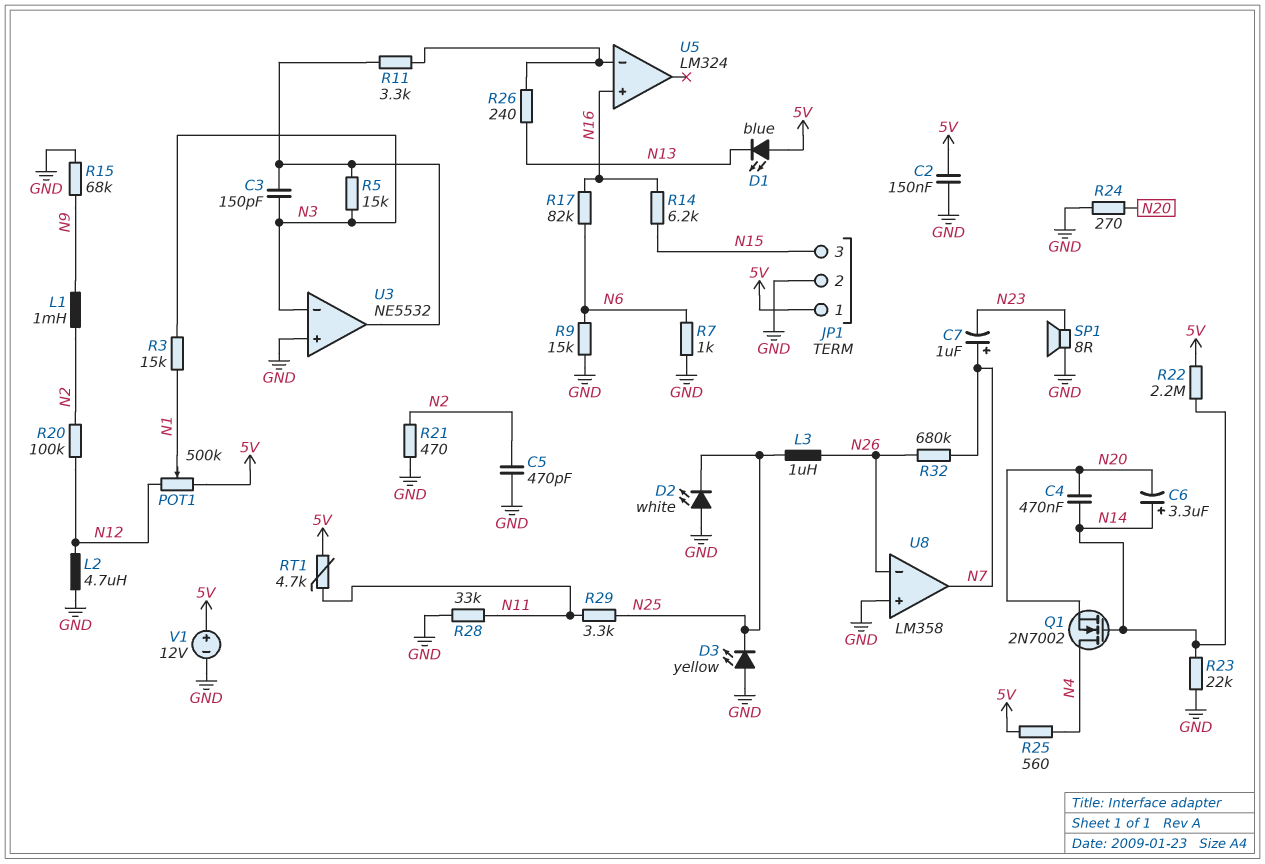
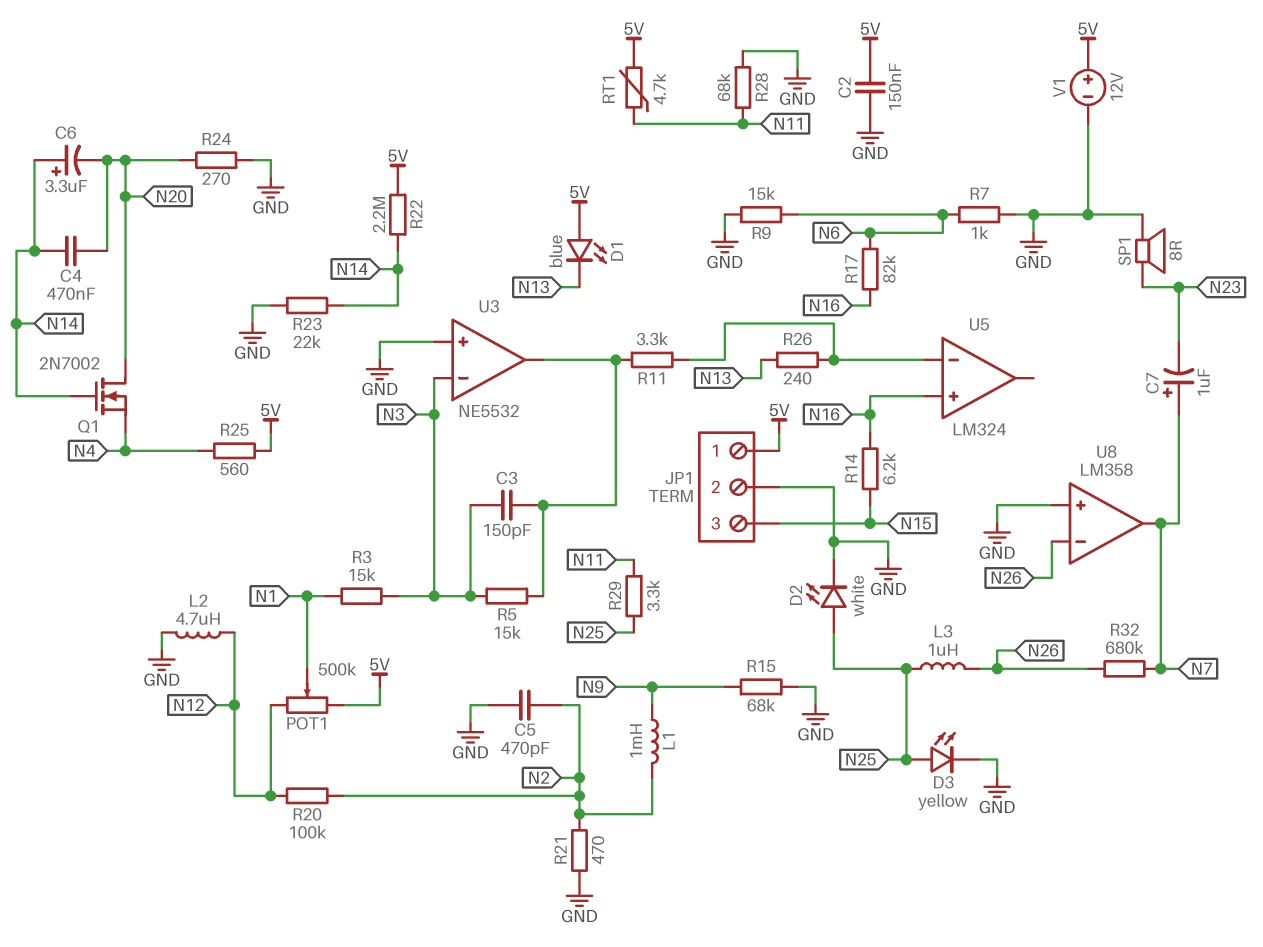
D2: LED white (A GND, K N25) -> LED white (A N25, K GND)
D3: LED yellow (A GND, K N25) -> LED yellow (A N25, K GND)
Q1: NMOS 2N7002 (G N14, D N4, S N20) -> NMOS 2N7002 (G N14, D N20, S N4)
R28: 33k (GND, N11) -> 68k (GND, N11)

